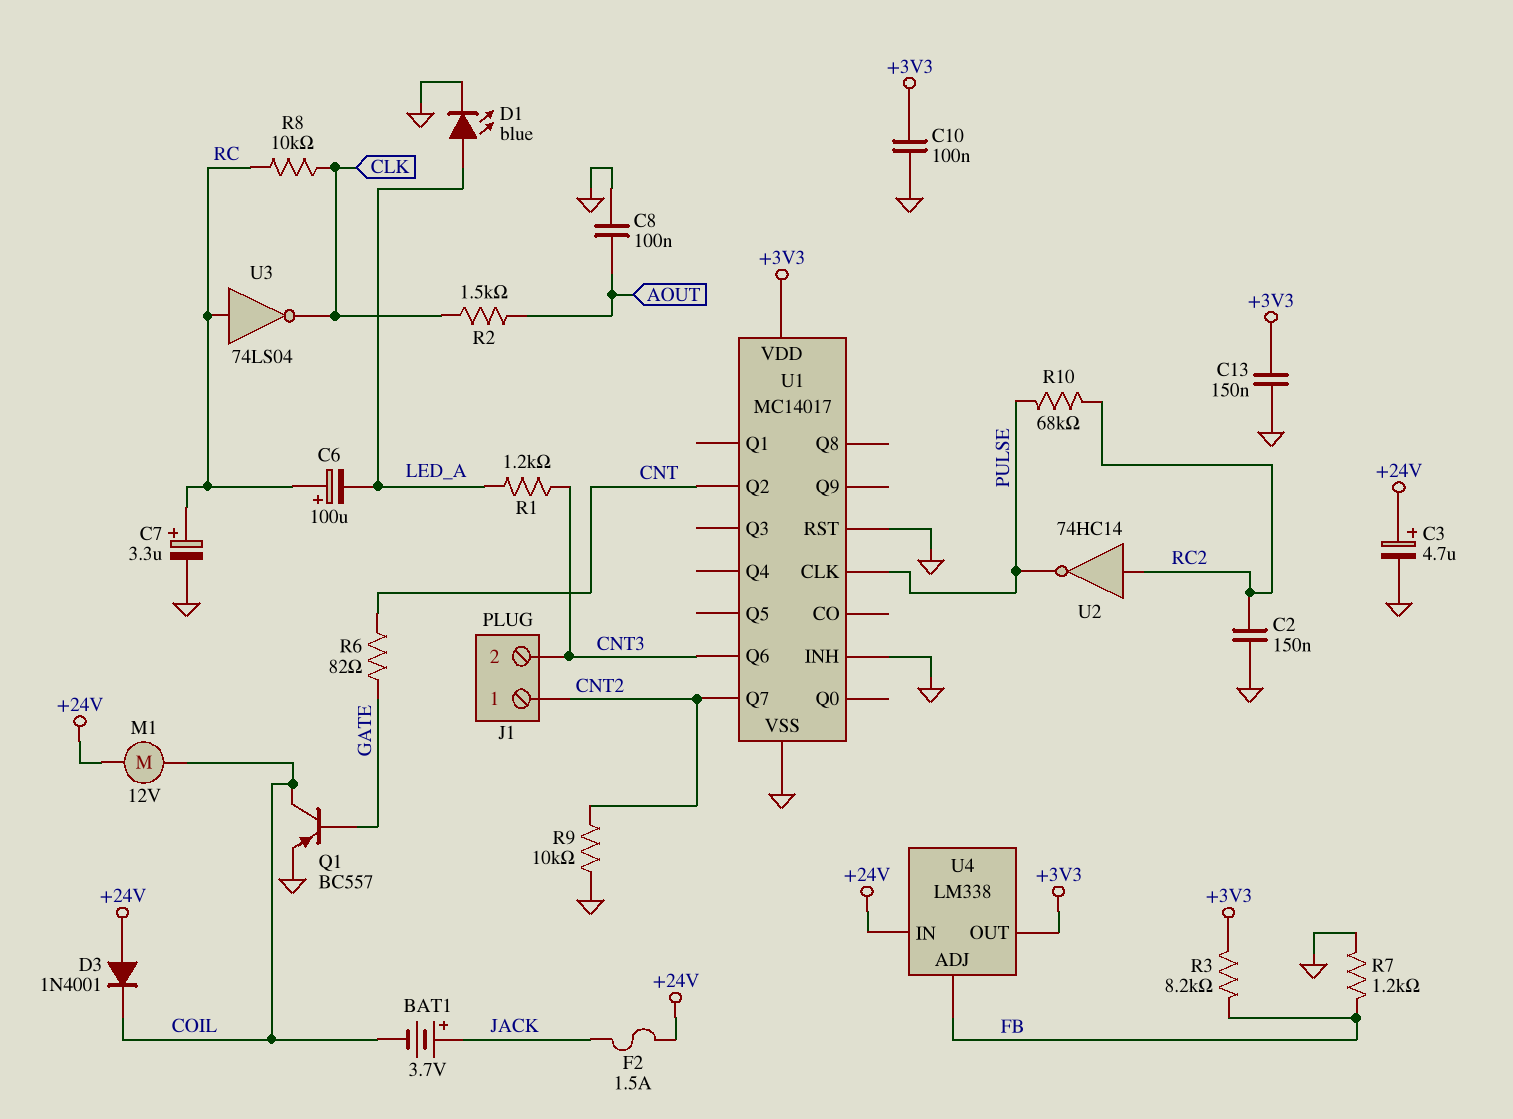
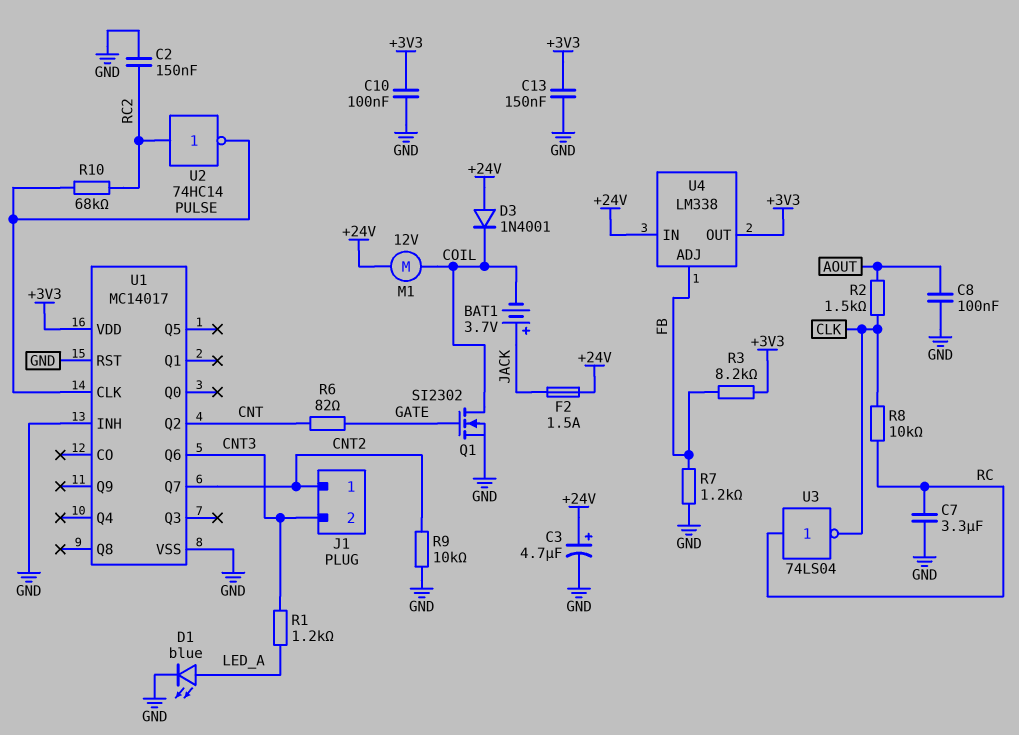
C6: 100uF (plus RC, minus LED_A) -> none
C7: 3.3uF (plus RC, minus GND) -> 3.3uF (GND, RC)
Q1: PNP BC557 (B GATE, C COIL, E GND) -> NMOS SI2302 (G GATE, D COIL, S GND)

